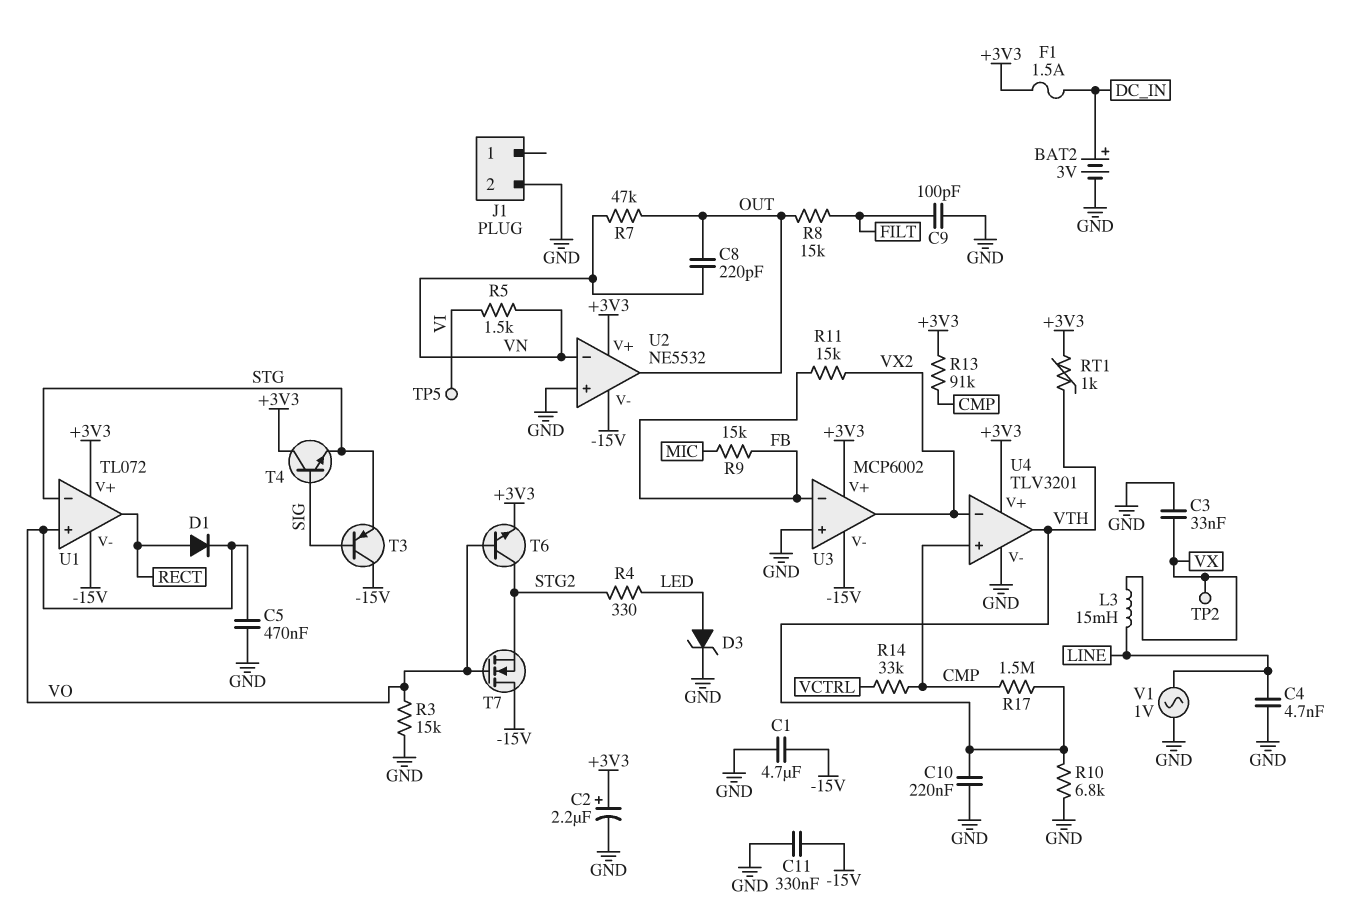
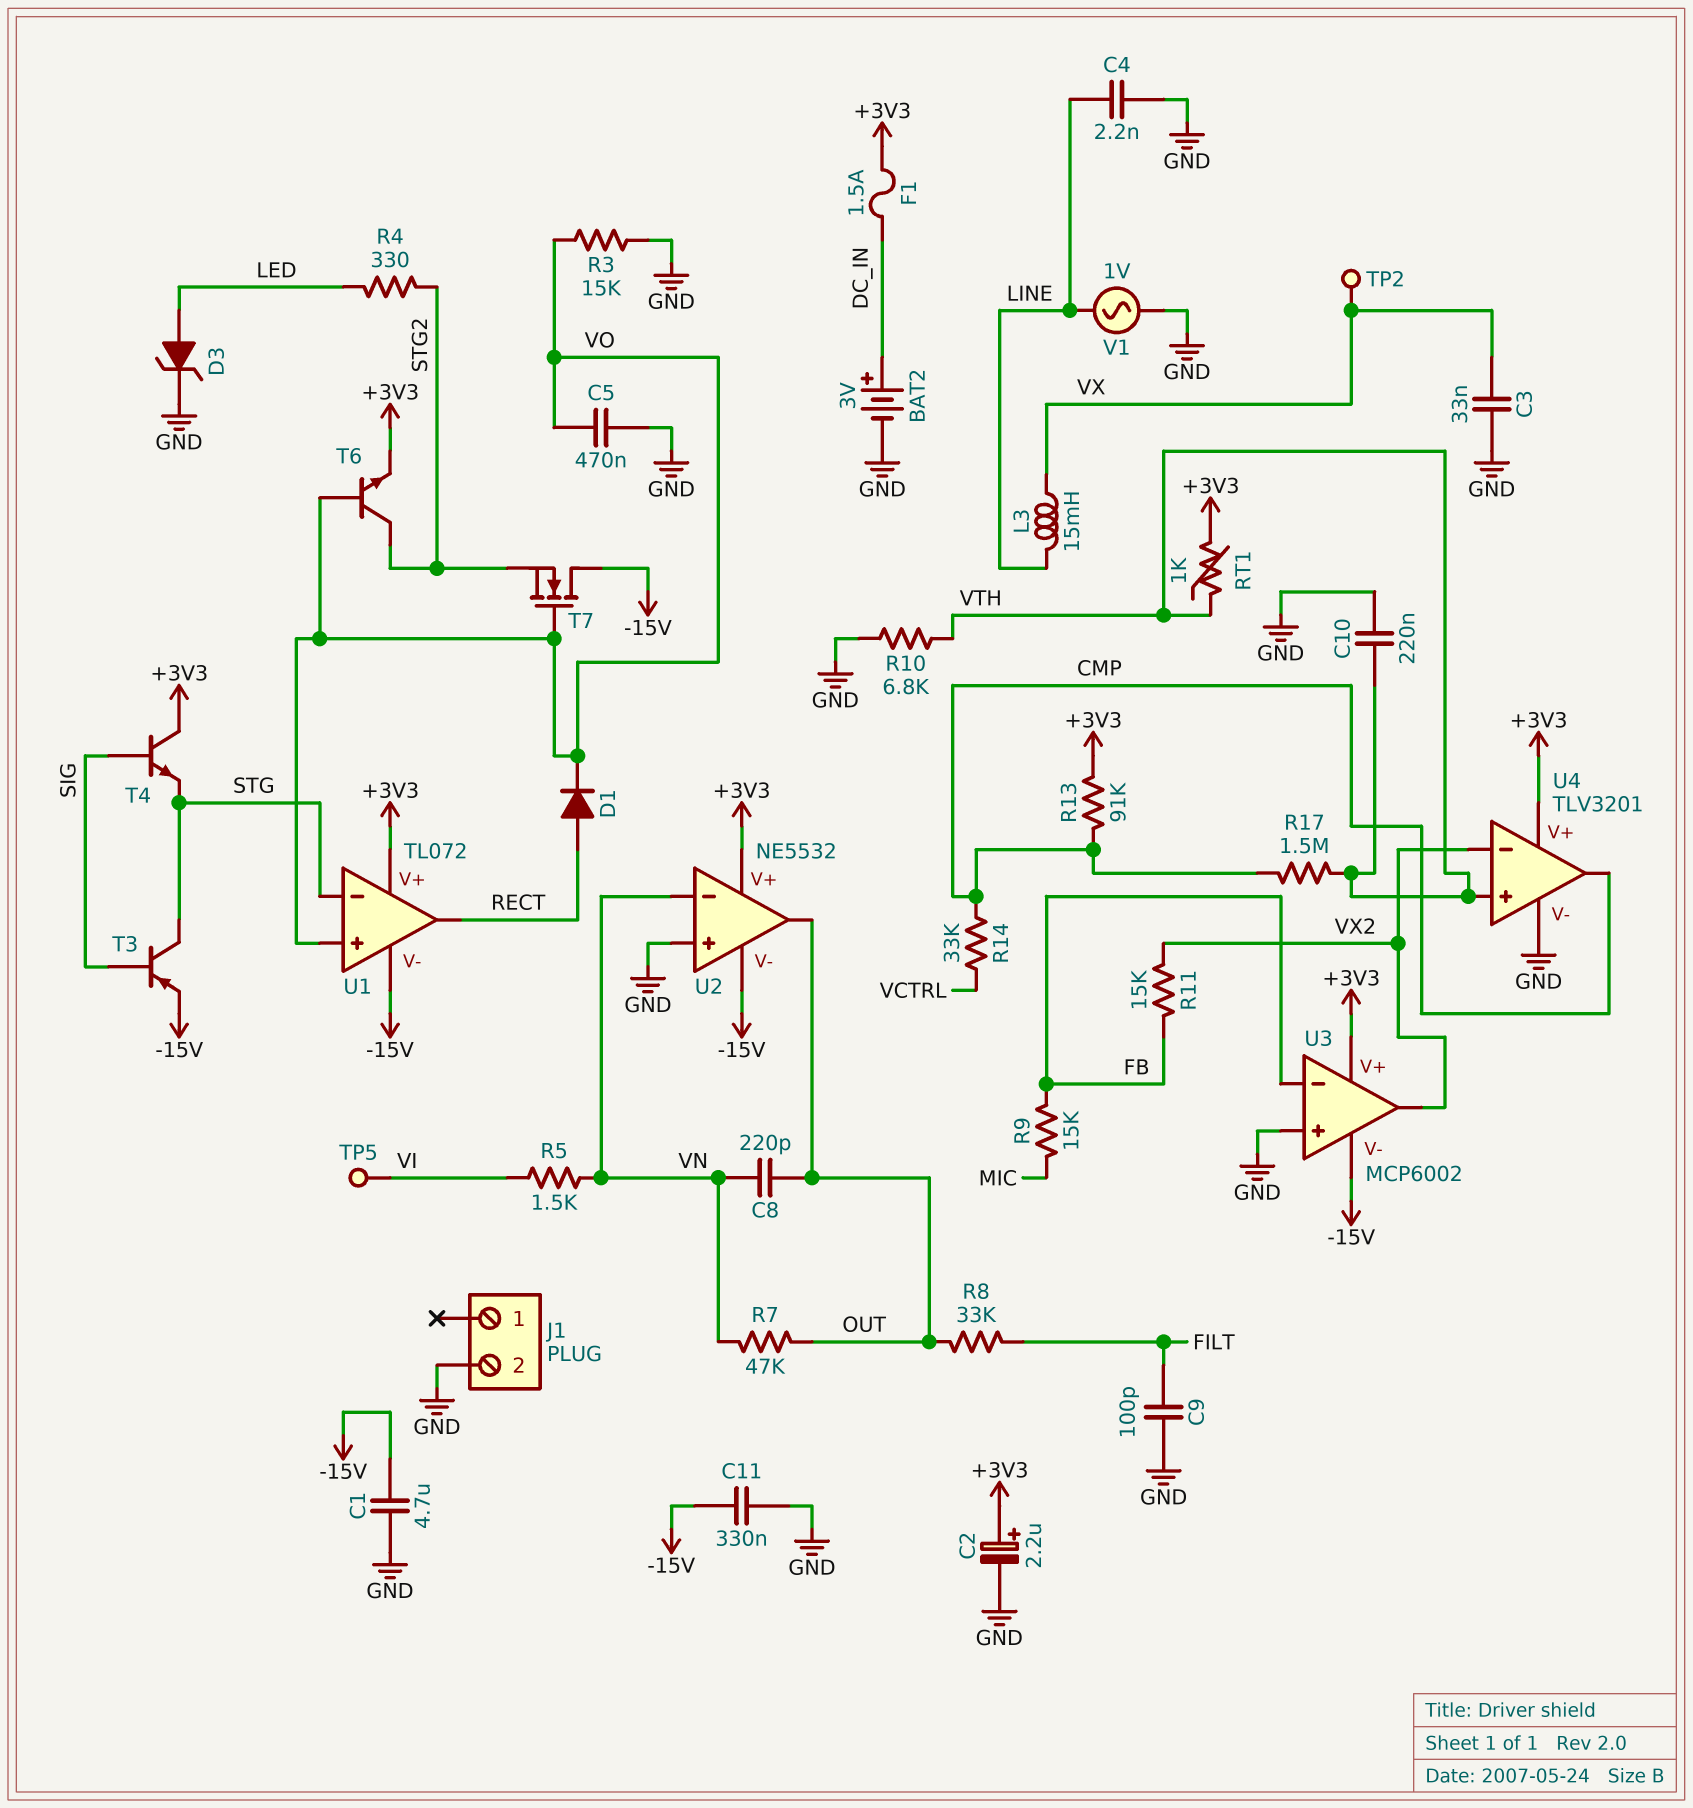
C4: 4.7nF (GND, LINE) -> 2.2nF (GND, LINE)
R8: 15k (FILT, OUT) -> 33k (FILT, OUT)
T3: PNP (B SIG, C -15V, E STG) -> PNP (B SIG, C STG, E -15V)
U4 pin in+: CMP -> VTH
U4 pin out: VTH -> CMP

